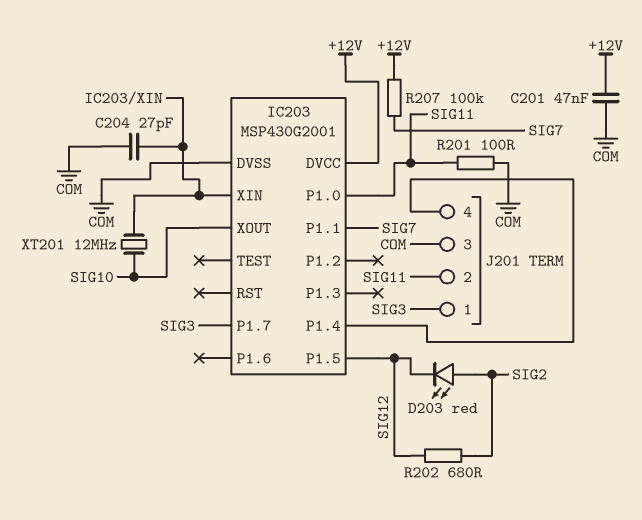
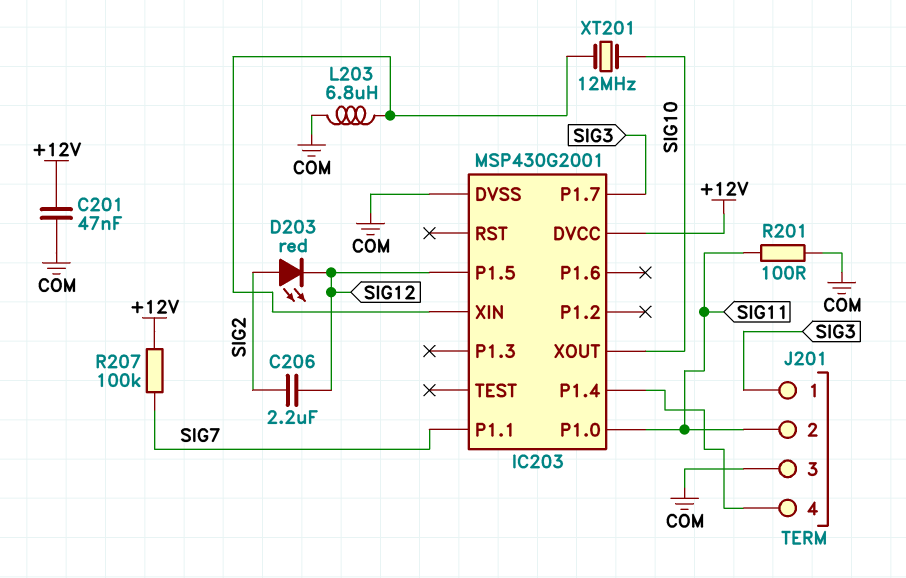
C204: 27pF (COM, IC203/XIN) -> none
C206: none -> 2.2uF (SIG2, SIG12)
L203: none -> 6.8uH (COM, IC203/XIN)
R202: 680 (SIG2, SIG12) -> none

